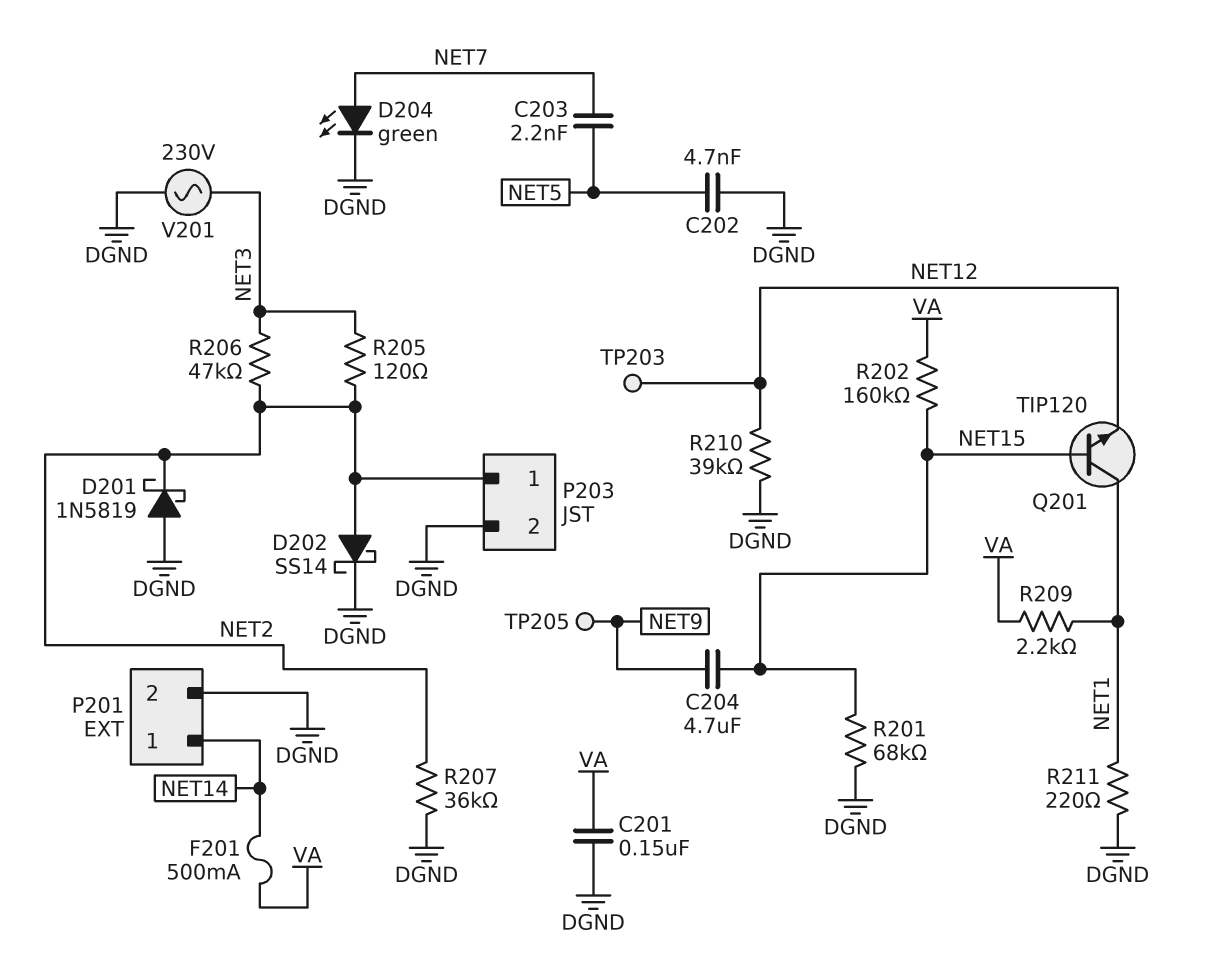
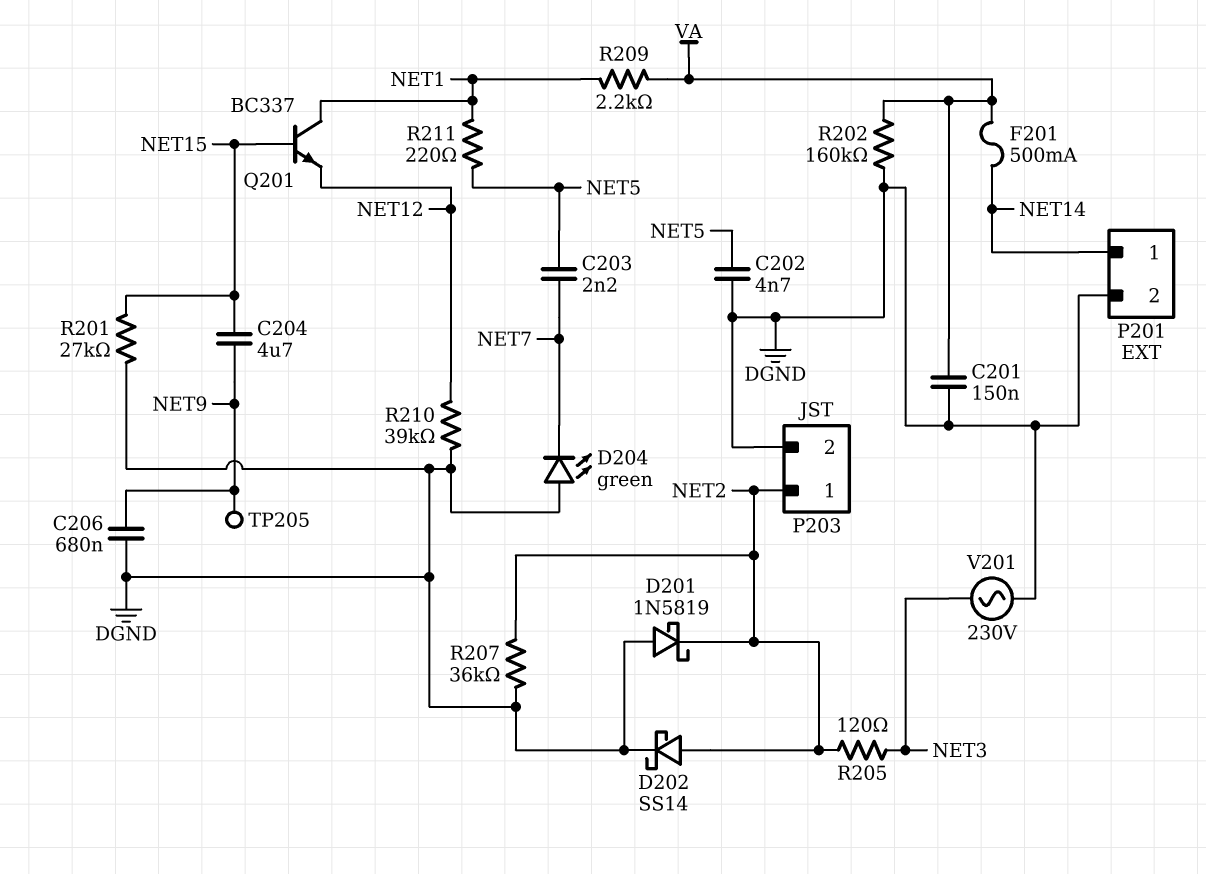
C206: none -> 680nF (DGND, NET9)
D204: LED green (A NET7, K DGND) -> LED green (A DGND, K NET7)
Q201: NPN TIP120 (B NET15, C NET1, E NET12) -> NPN BC337 (B NET15, C NET1, E NET12)
R201: 68k (DGND, NET15) -> 27k (DGND, NET15)
R202: 160k (NET15, VA) -> 160k (DGND, VA)
R206: 47k (NET2, NET3) -> none
R211: 220 (DGND, NET1) -> 220 (NET1, NET5)
TP203: test point (NET12) -> none

